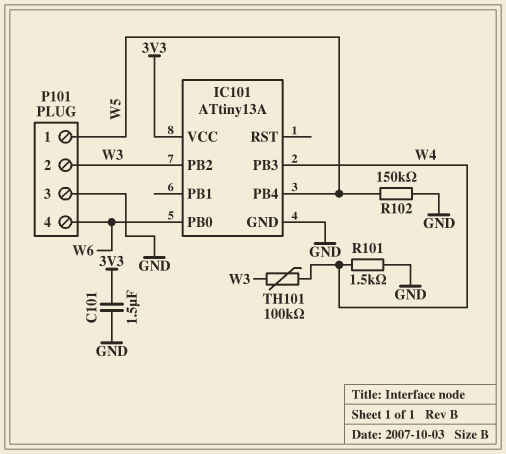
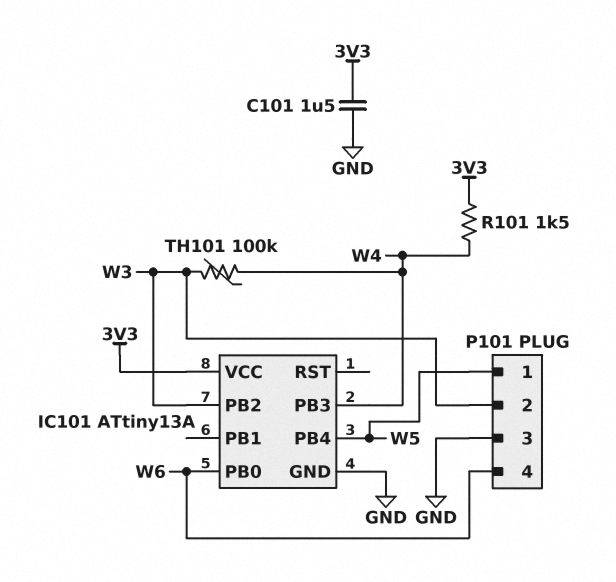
R101: 1.5k (GND, W4) -> 1.5k (3V3, W4)
R102: 150k (GND, W5) -> none

